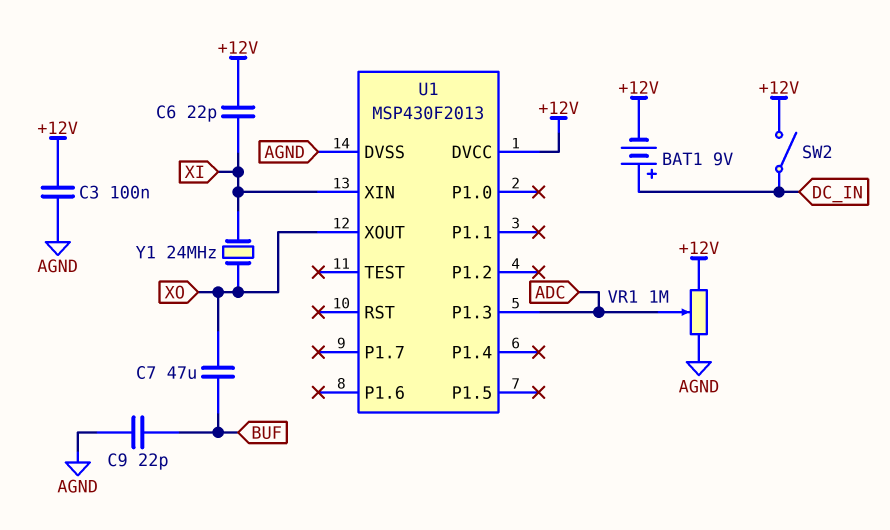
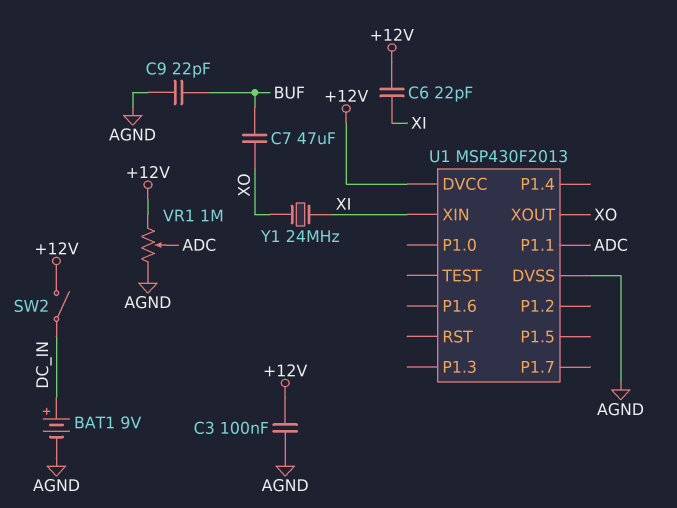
BAT1: 9V (plus DC_IN, minus +12V) -> 9V (plus DC_IN, minus AGND)
U1 pin P1.1: none -> ADC
U1 pin P1.3: ADC -> none

